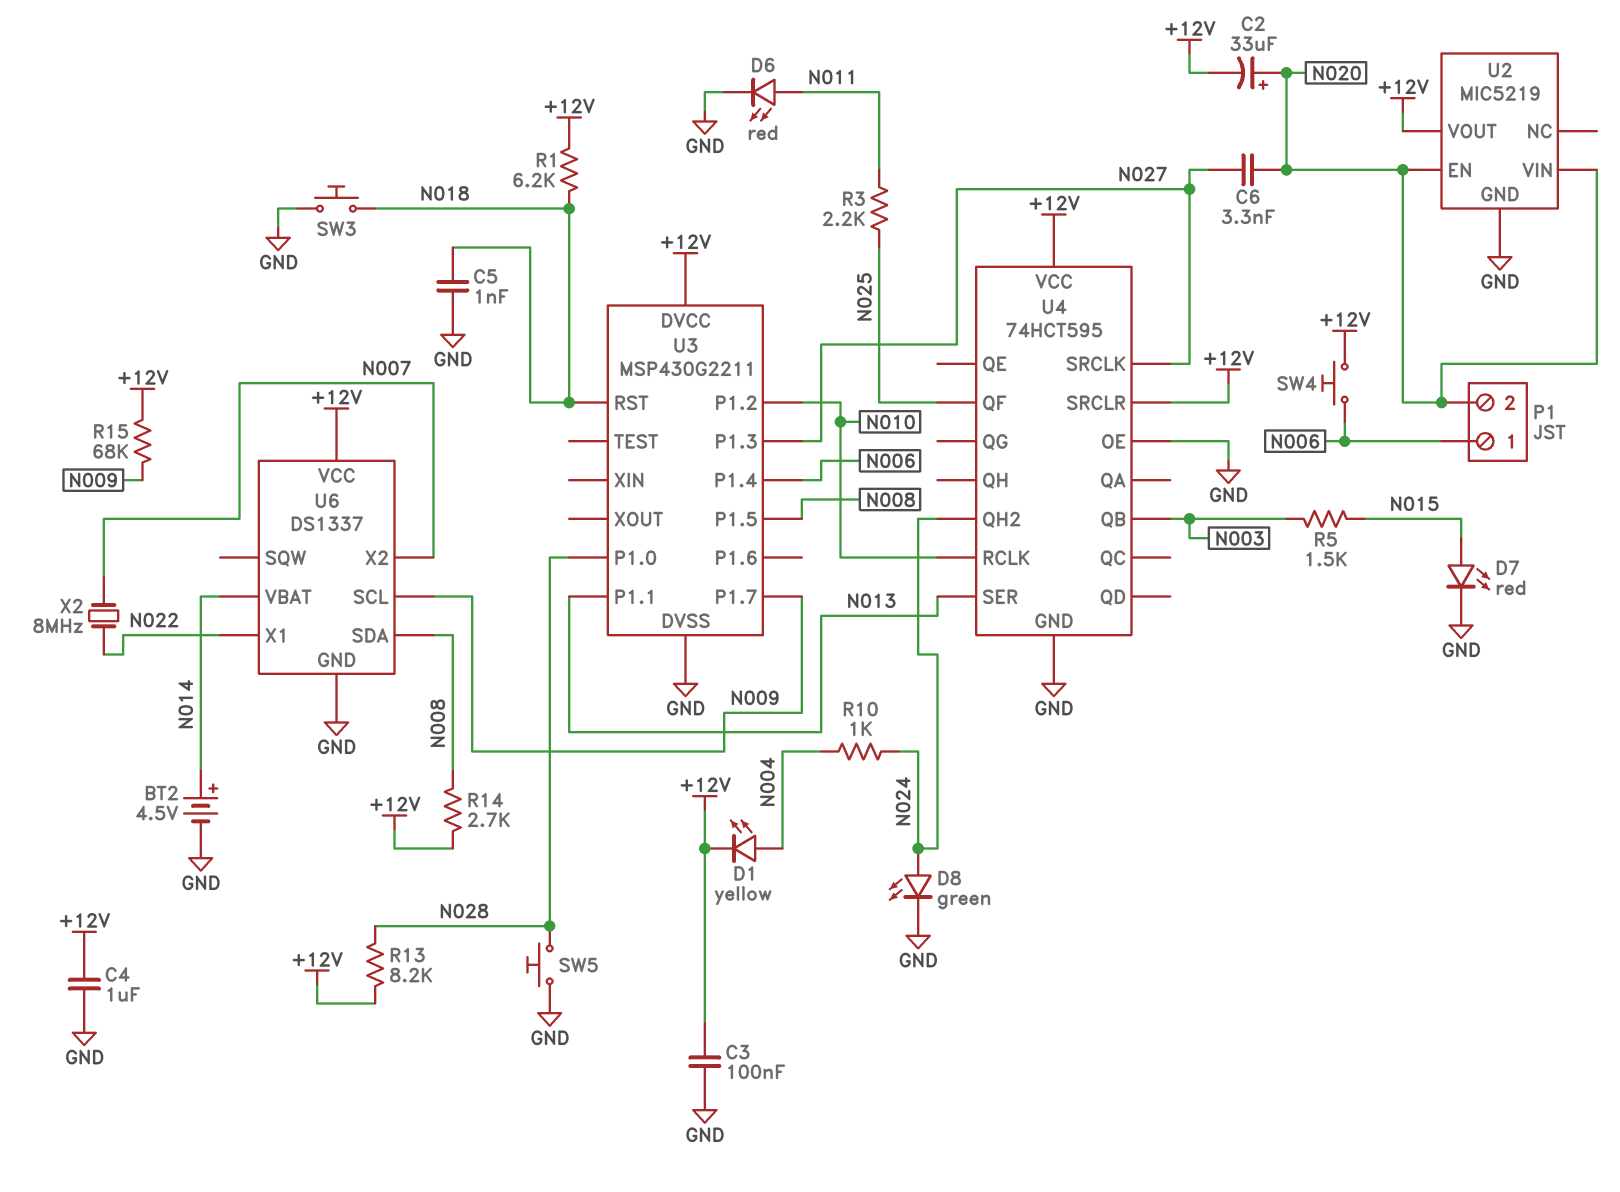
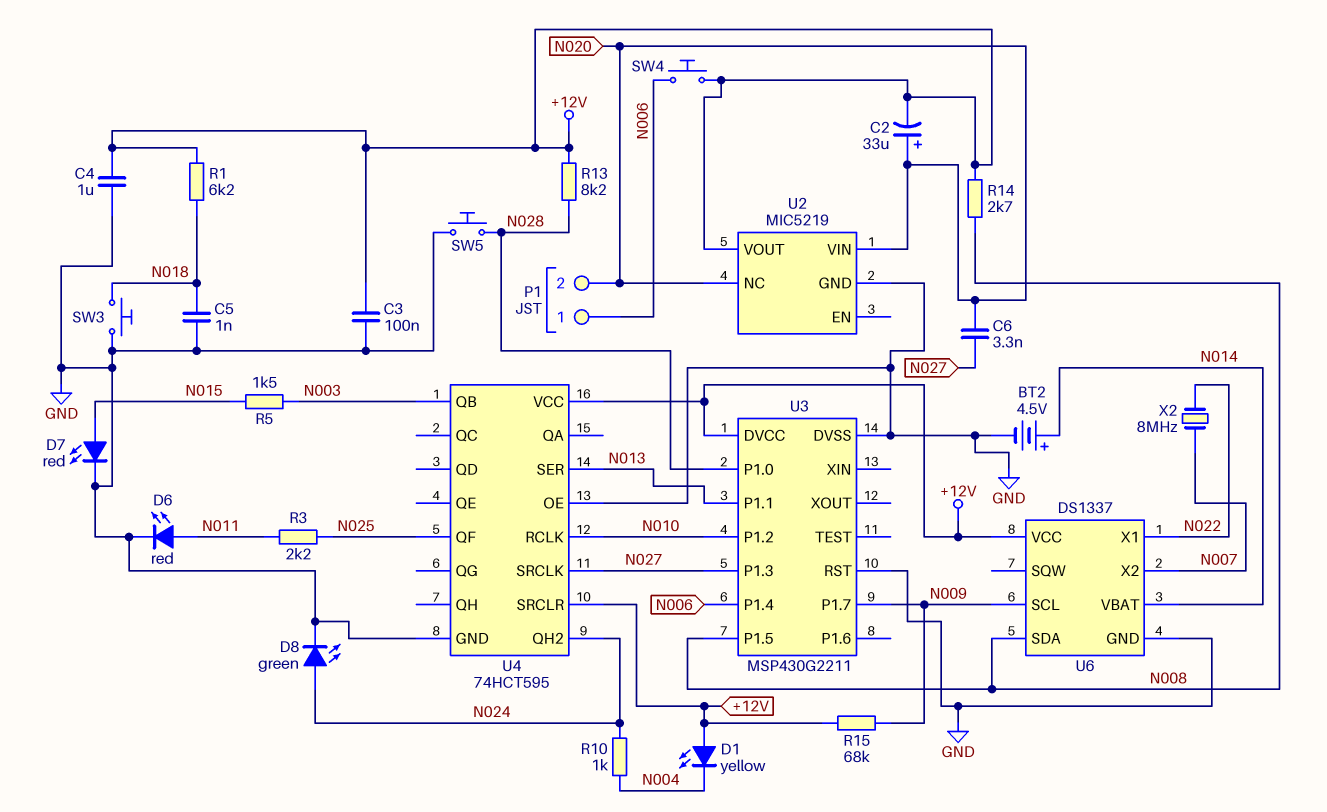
D1: LED yellow (A N004, K +12V) -> LED yellow (A +12V, K N004)
U2 pin EN: N020 -> none
U2 pin NC: none -> N020
U3 pin RST: N018 -> GND

